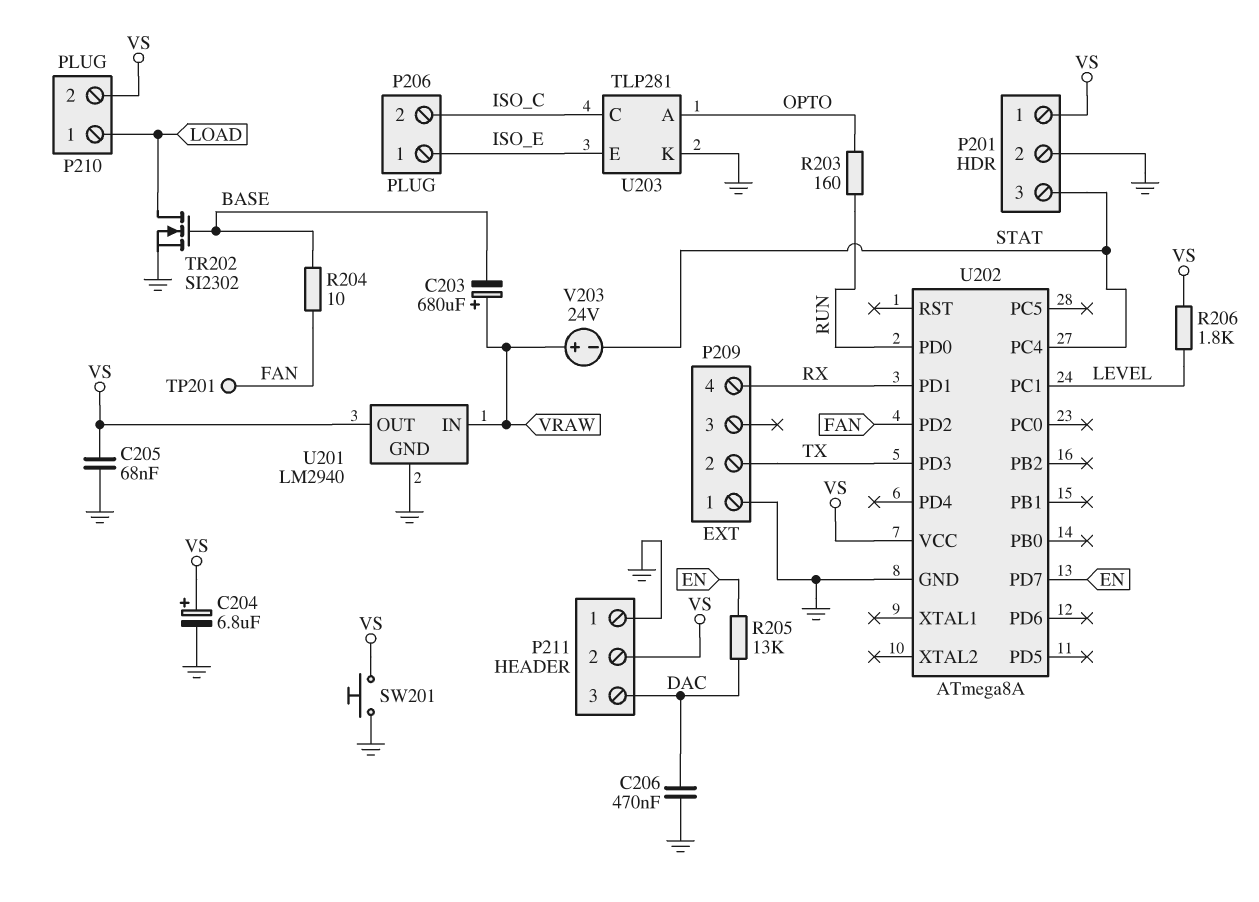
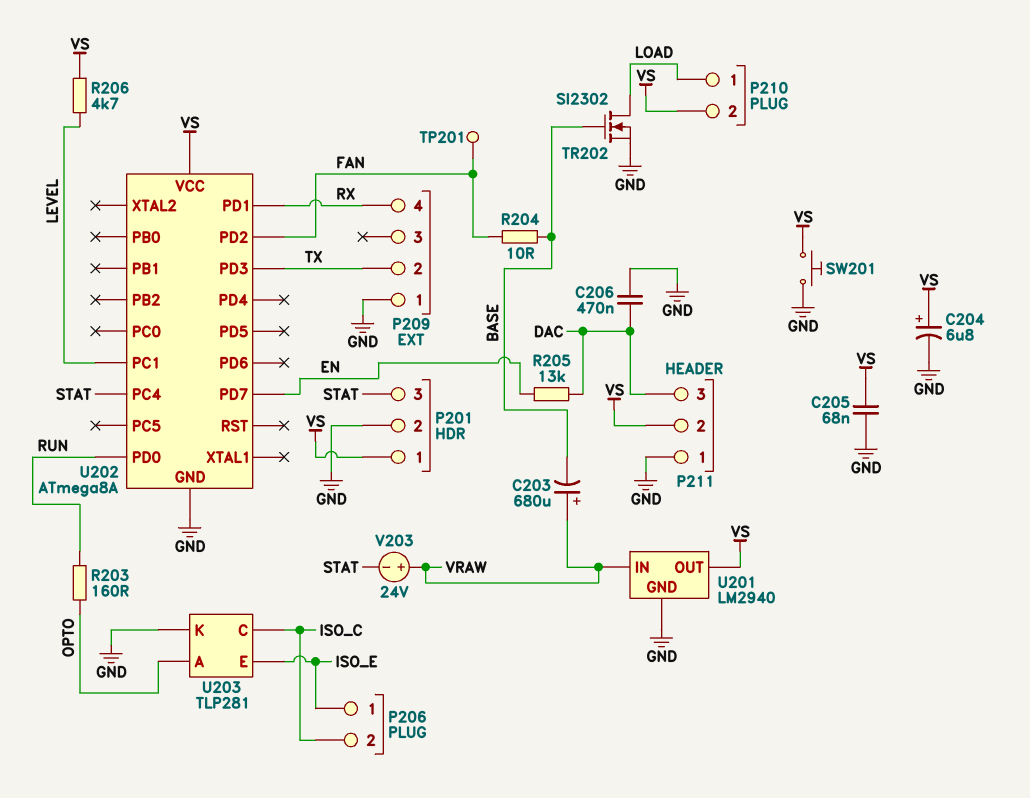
R206: 1.8k (LEVEL, VS) -> 4.7k (LEVEL, VS)

